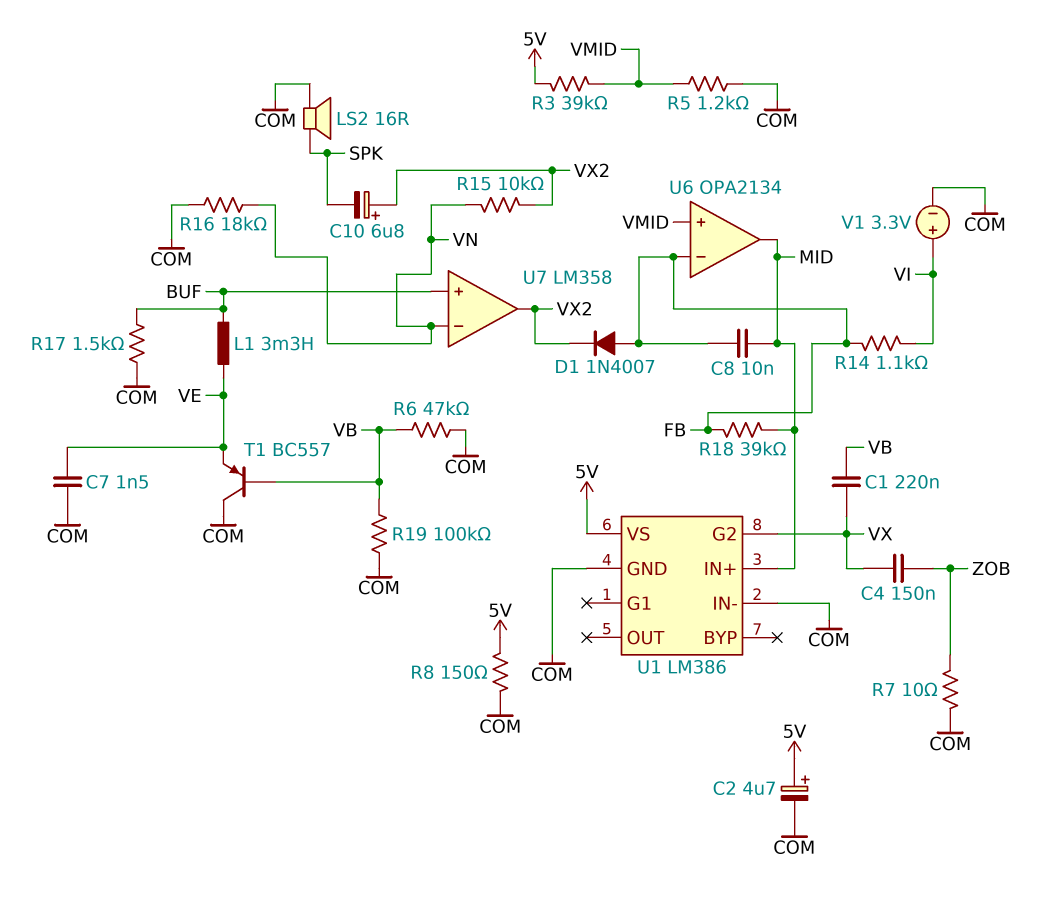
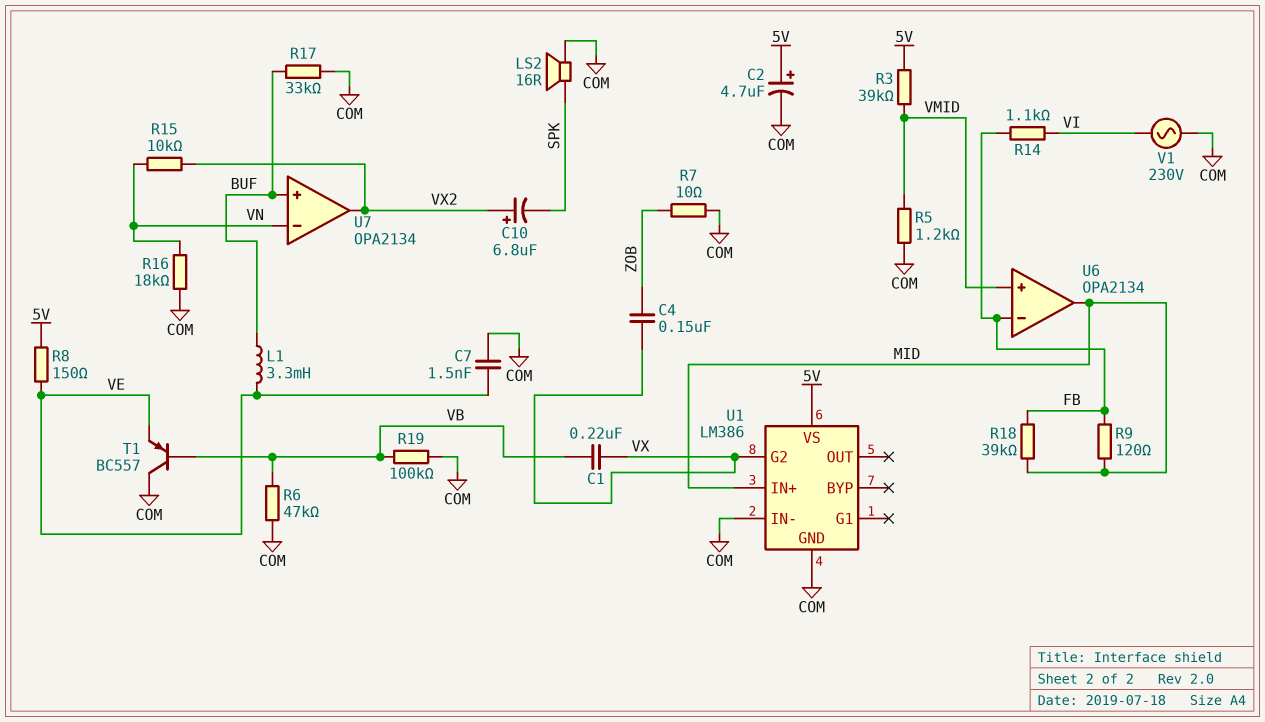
C8: 10nF (FB, MID) -> none
D1: diode 1N4007 (A FB, K VX2) -> none
R8: 150 (5V, COM) -> 150 (5V, VE)
R9: none -> 120 (FB, MID)
R17: 1.5k (BUF, COM) -> 33k (BUF, COM)
U7: LM358 -> OPA2134
V1: 3.3V (plus VI, minus COM) -> AC 230V (COM, VI)

